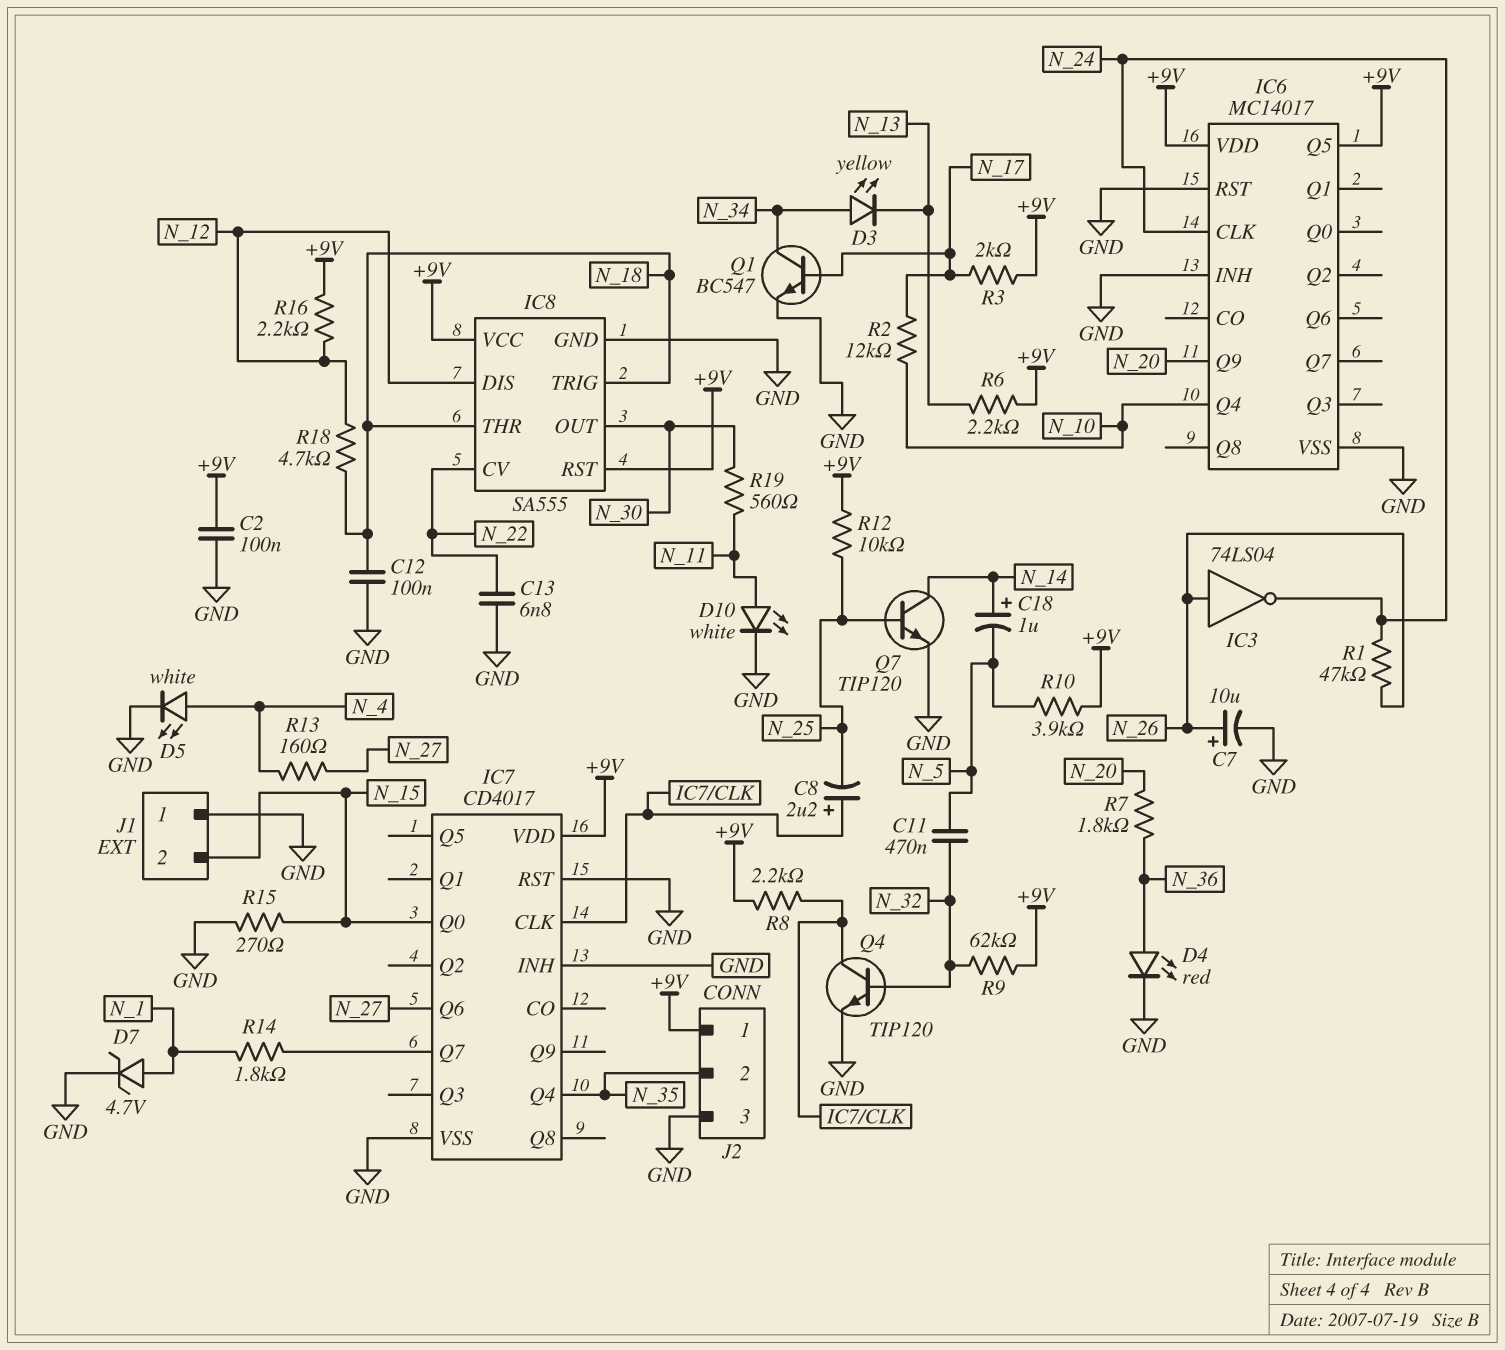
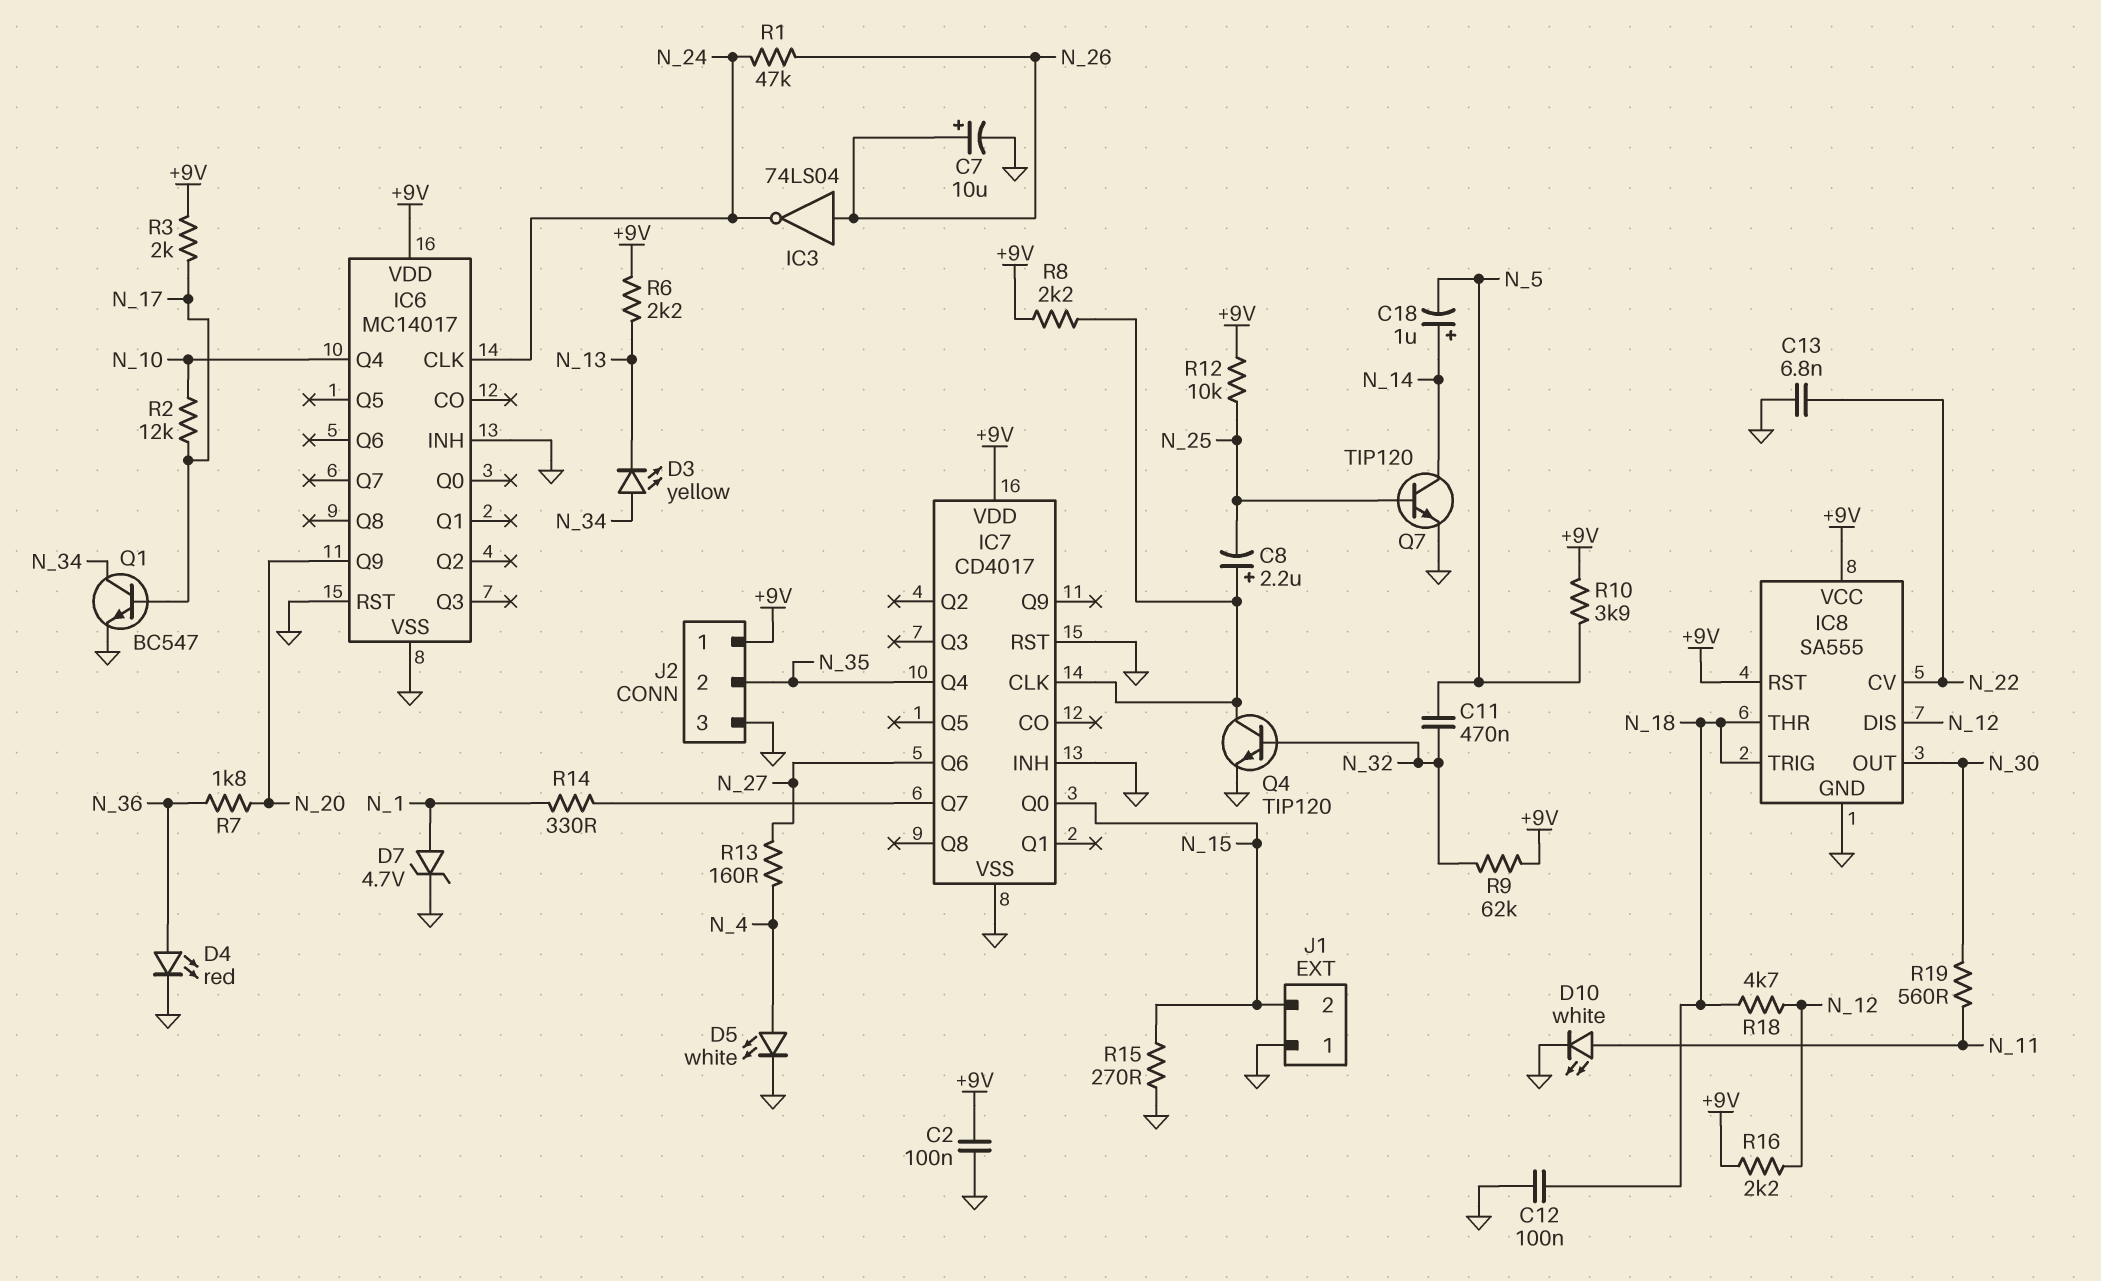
IC6 pin Q5: +9V -> none
R14: 1.8k (IC7/Q7, N_1) -> 330 (IC7/Q7, N_1)

